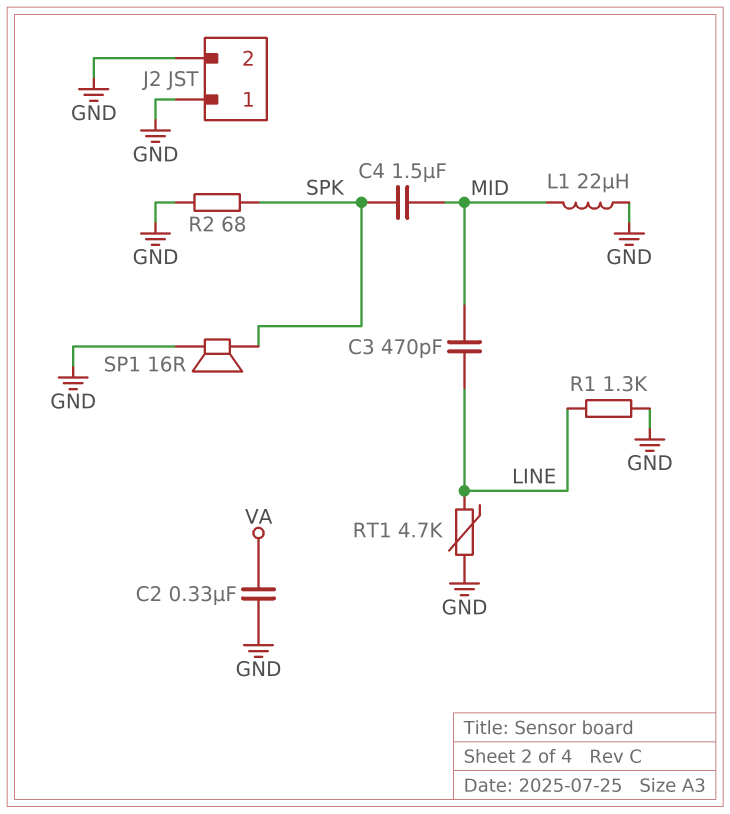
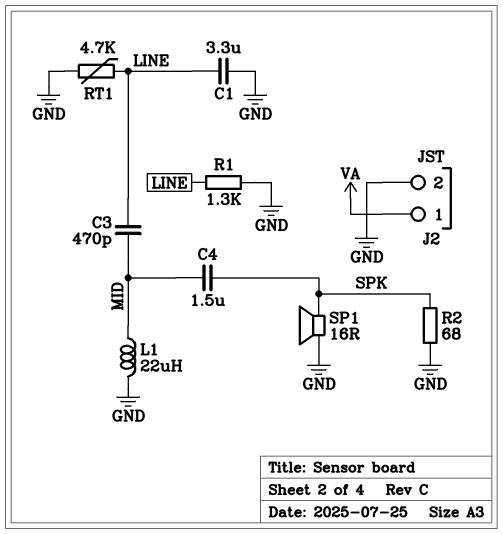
C1: none -> 3.3uF (GND, LINE)
C2: 330nF (GND, VA) -> none
J2 pin 1: GND -> VA

